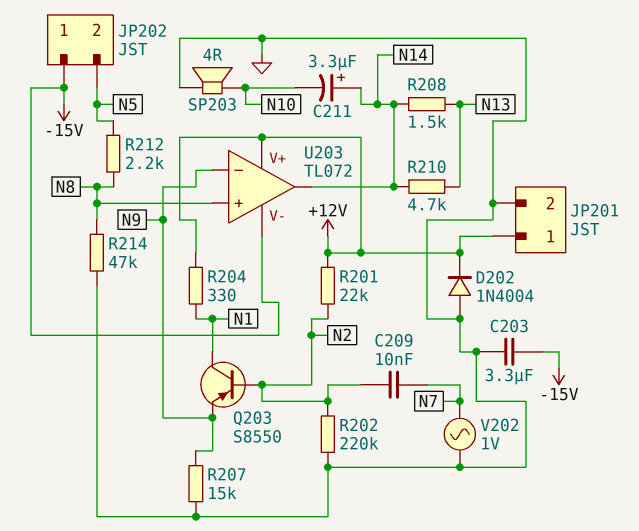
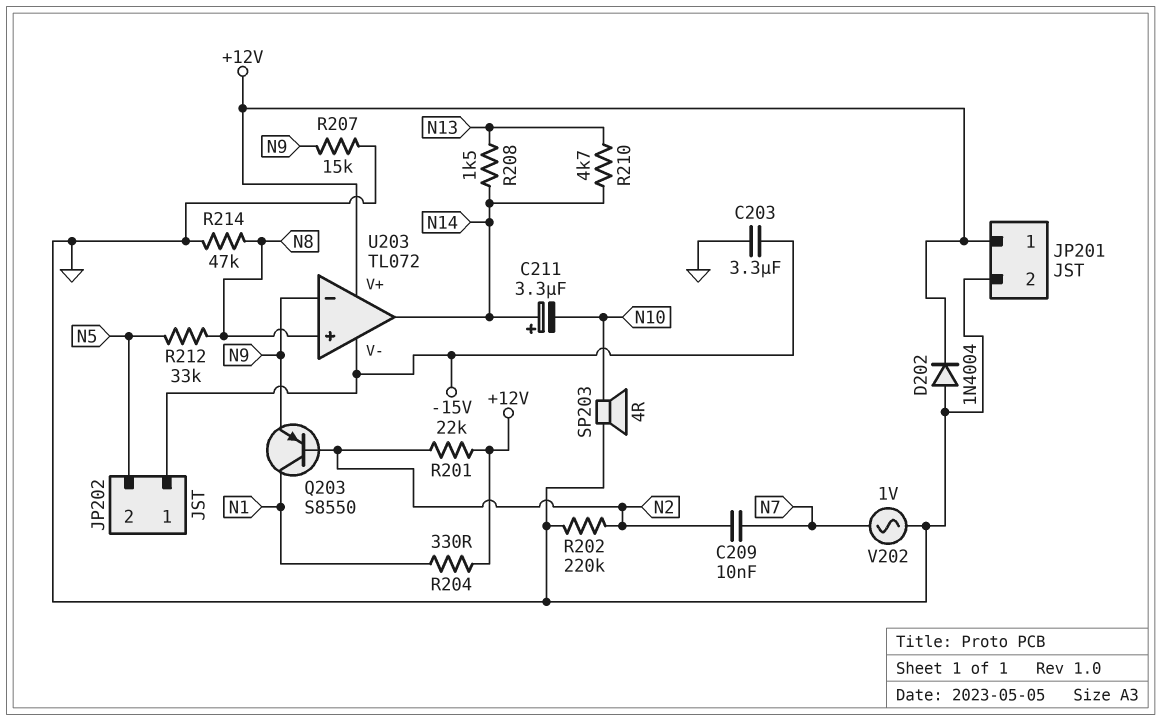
R212: 2.2k (N5, N8) -> 33k (N5, N8)

